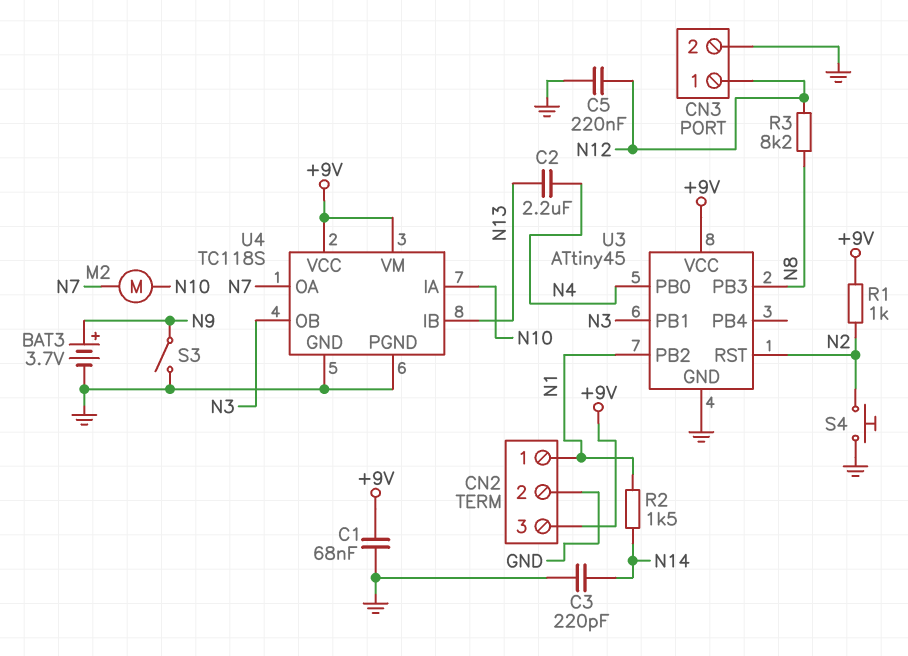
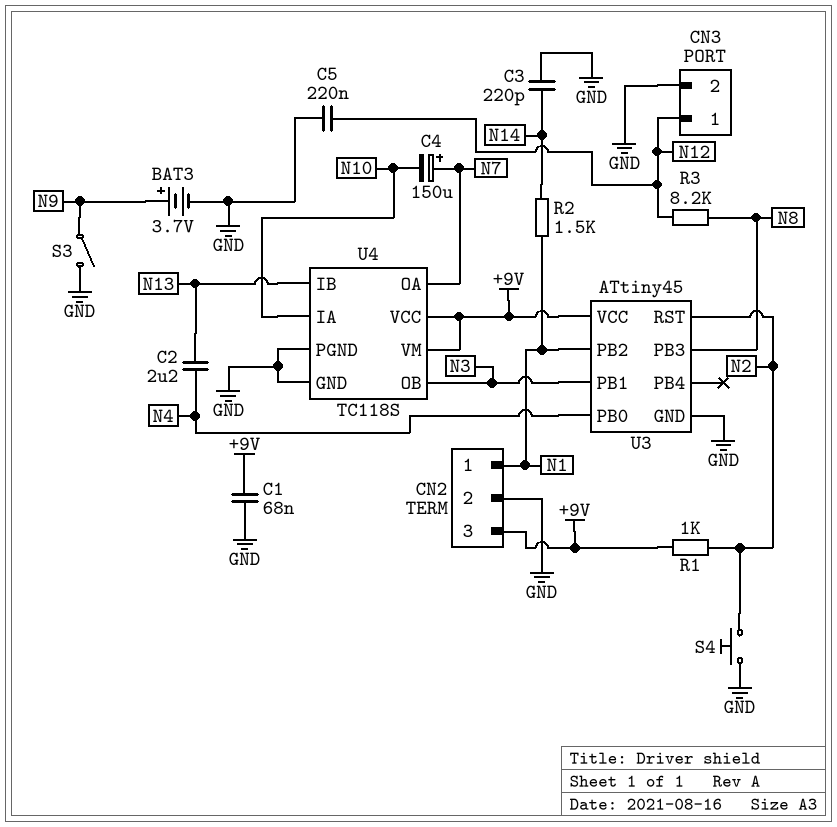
C4: none -> 150uF (plus N7, minus N10)
M2: motor (N7, N10) -> none

